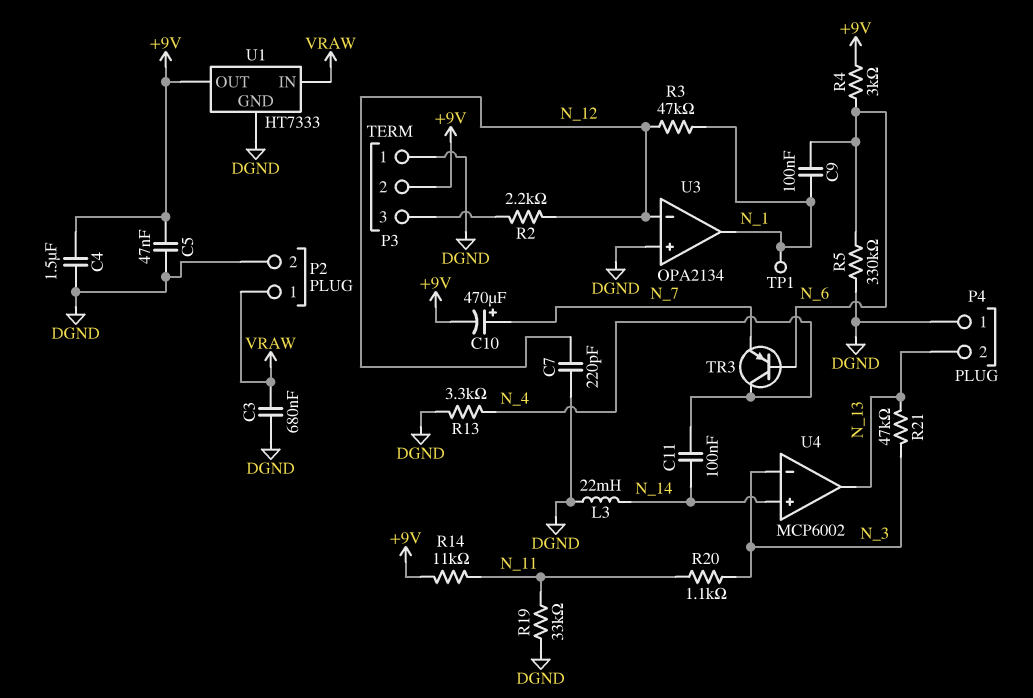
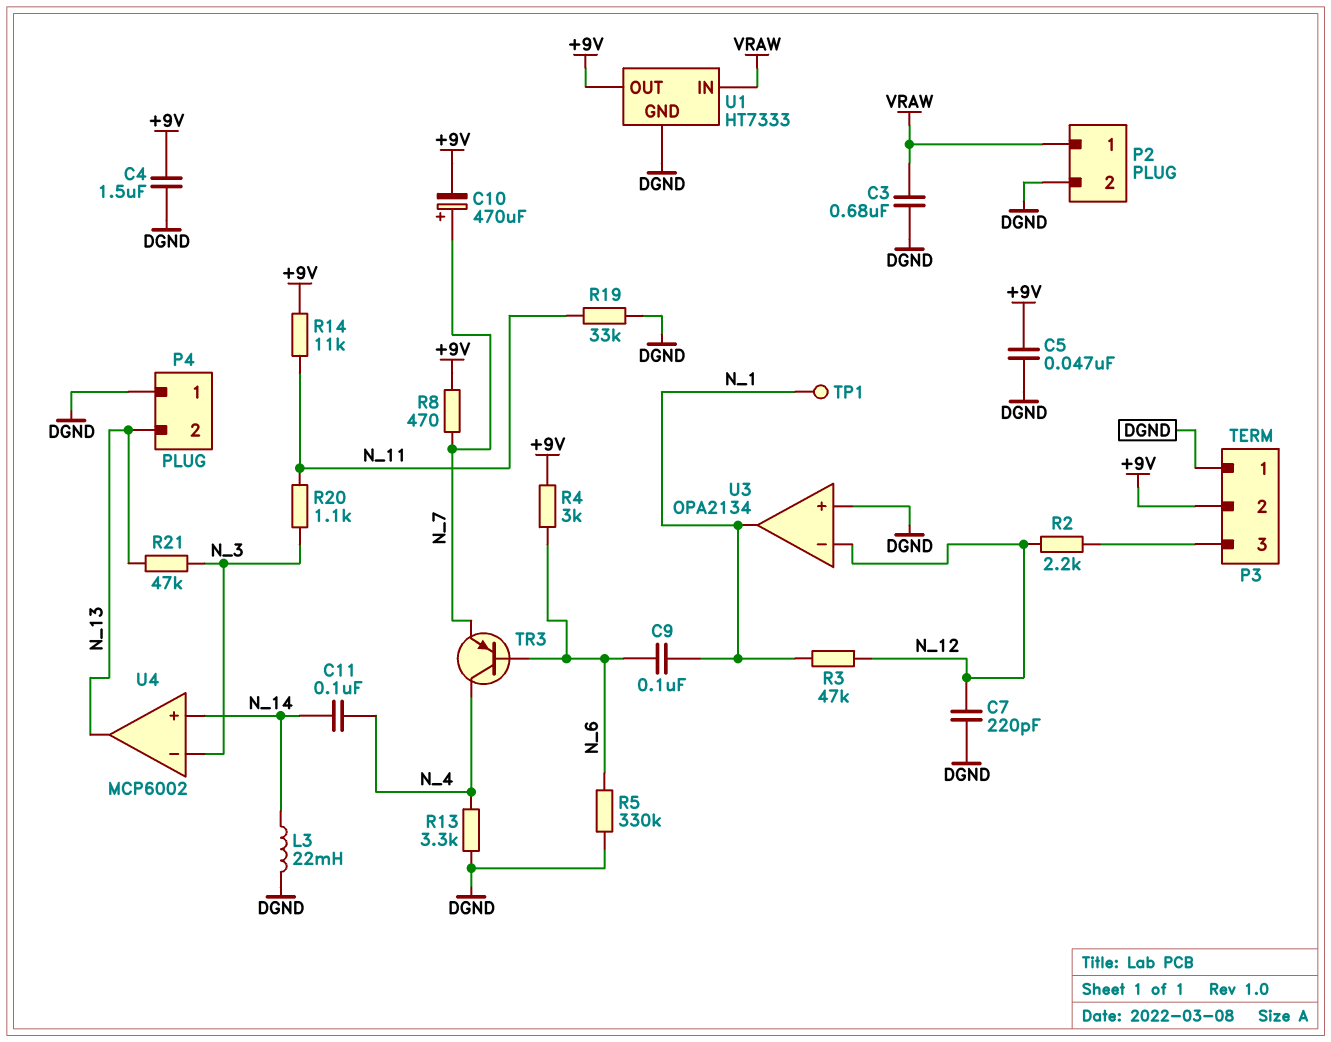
R8: none -> 470 (+9V, N_7)

